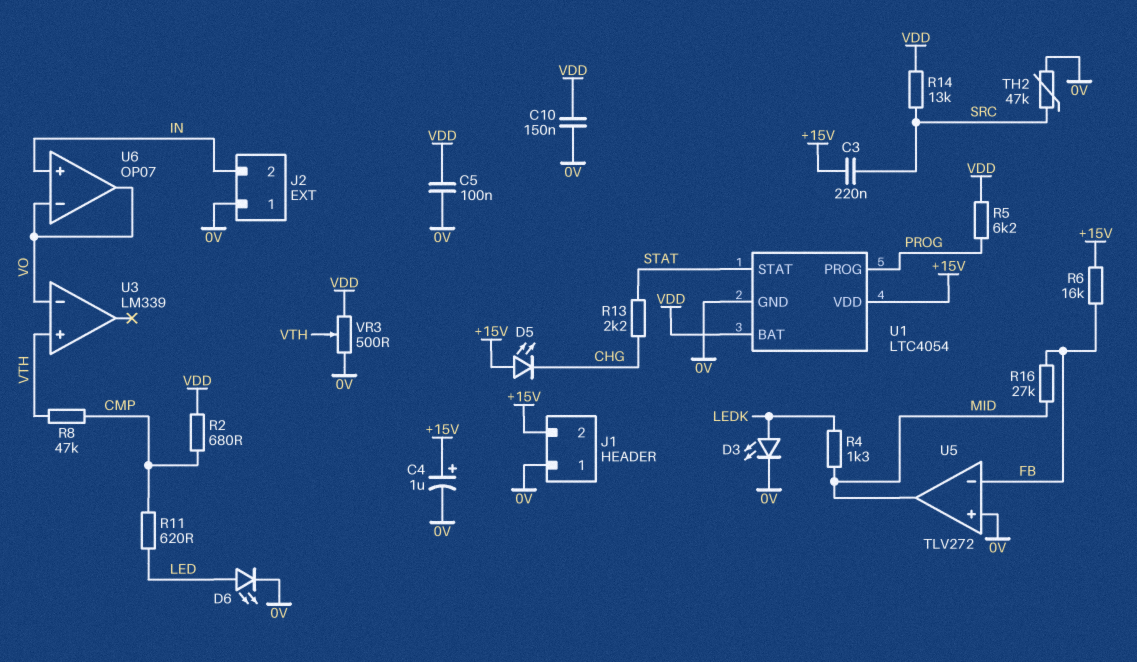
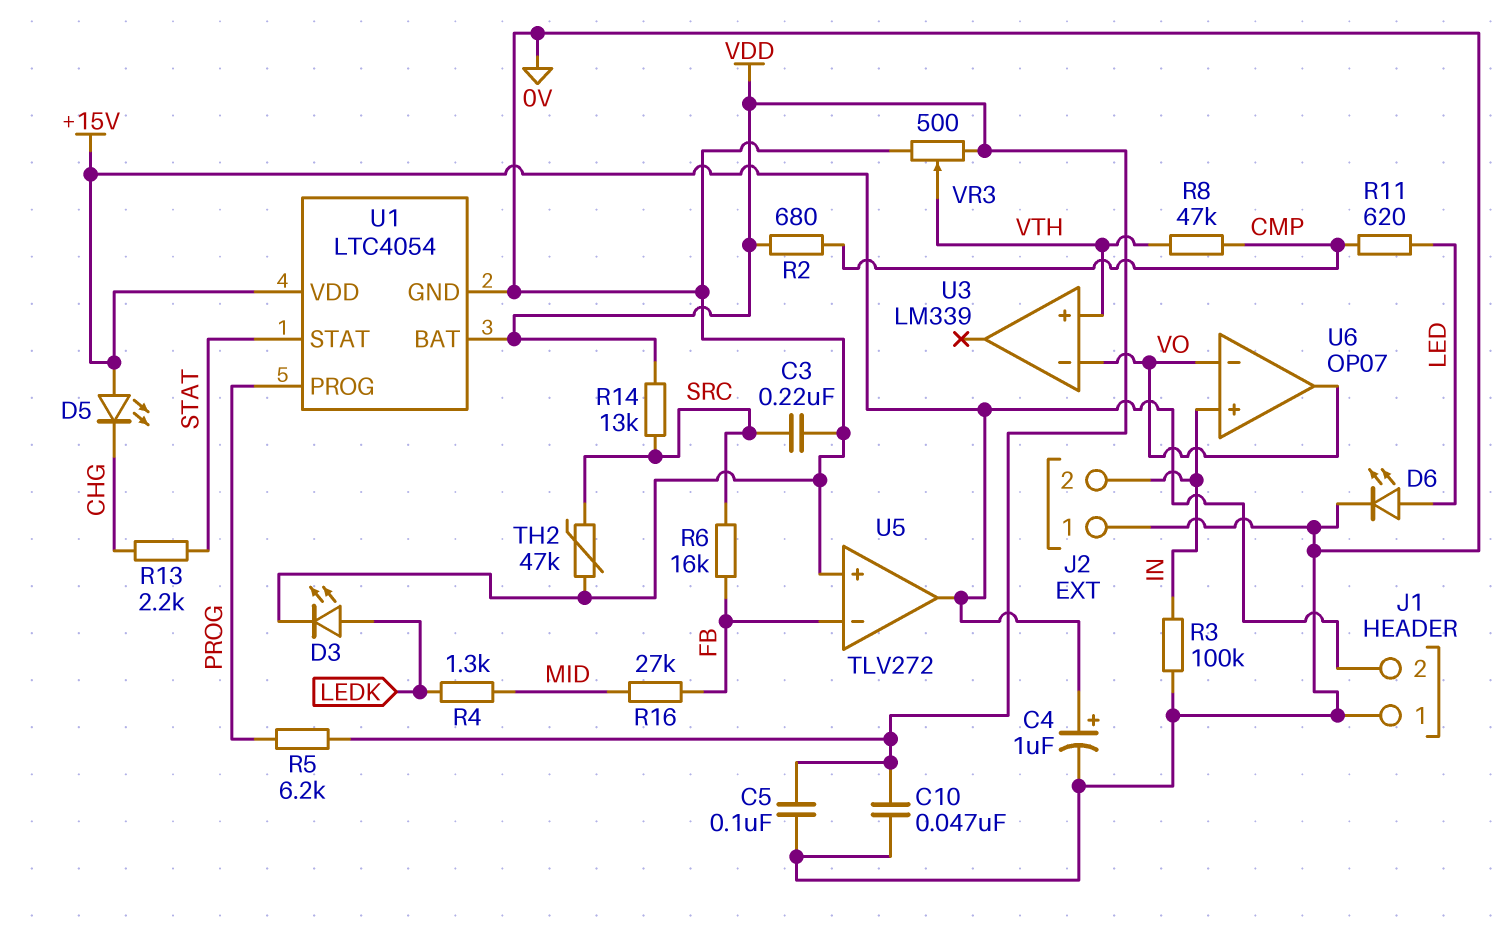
C3: 220nF (+15V, SRC) -> 220nF (0V, SRC)
C10: 150nF (0V, VDD) -> 47nF (0V, VDD)
R3: none -> 100k (0V, IN)
R6: 16k (+15V, FB) -> 16k (FB, SRC)
U5 pin out: MID -> +15V

